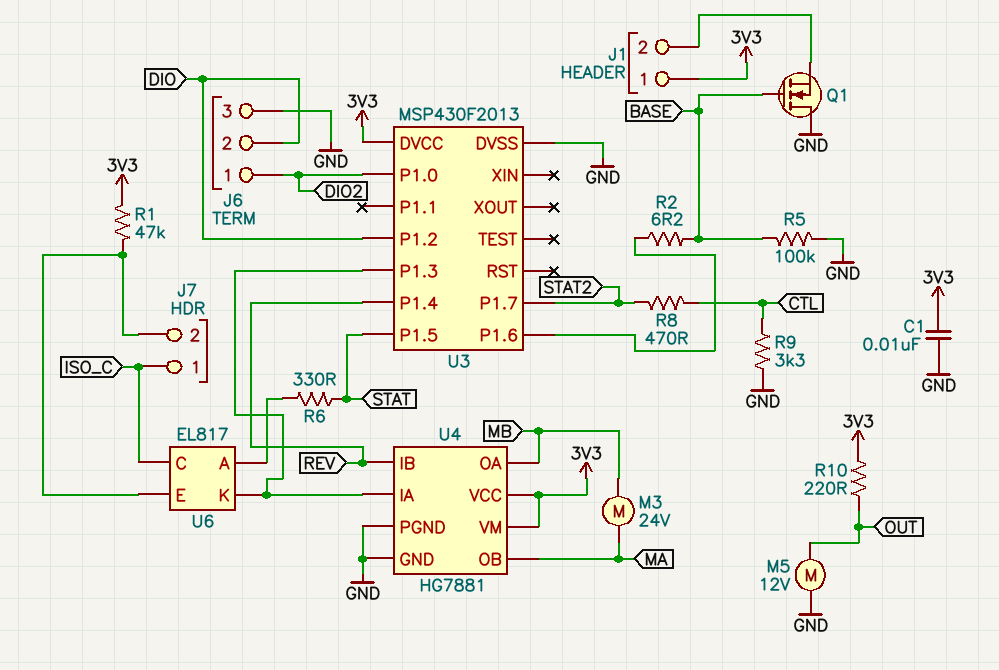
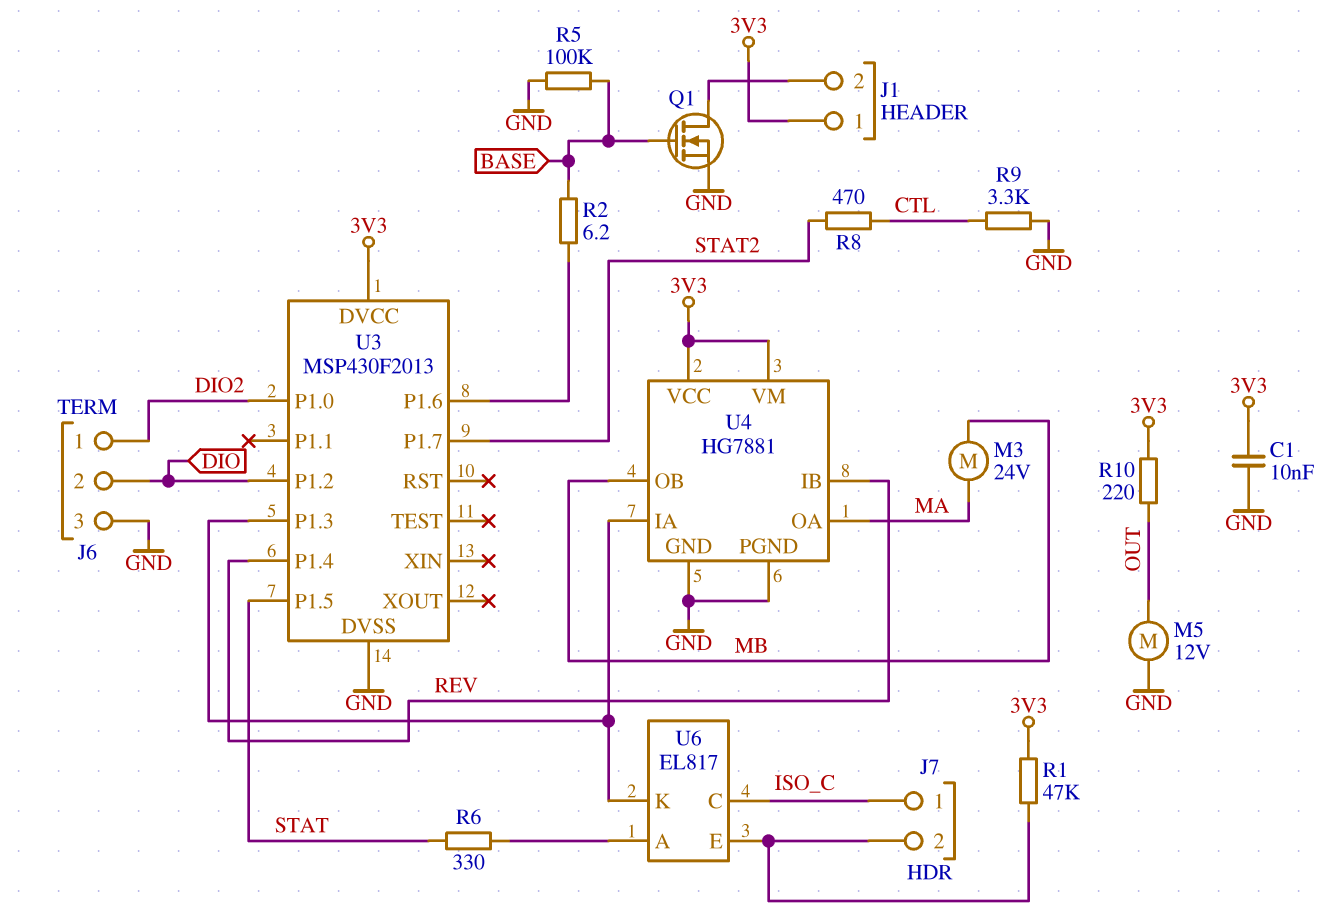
Q1: NMOS (G BASE, D GND, S J1/2) -> NMOS (G BASE, D J1/2, S GND)
U4 pin OA: MB -> MA
U4 pin OB: MA -> MB

